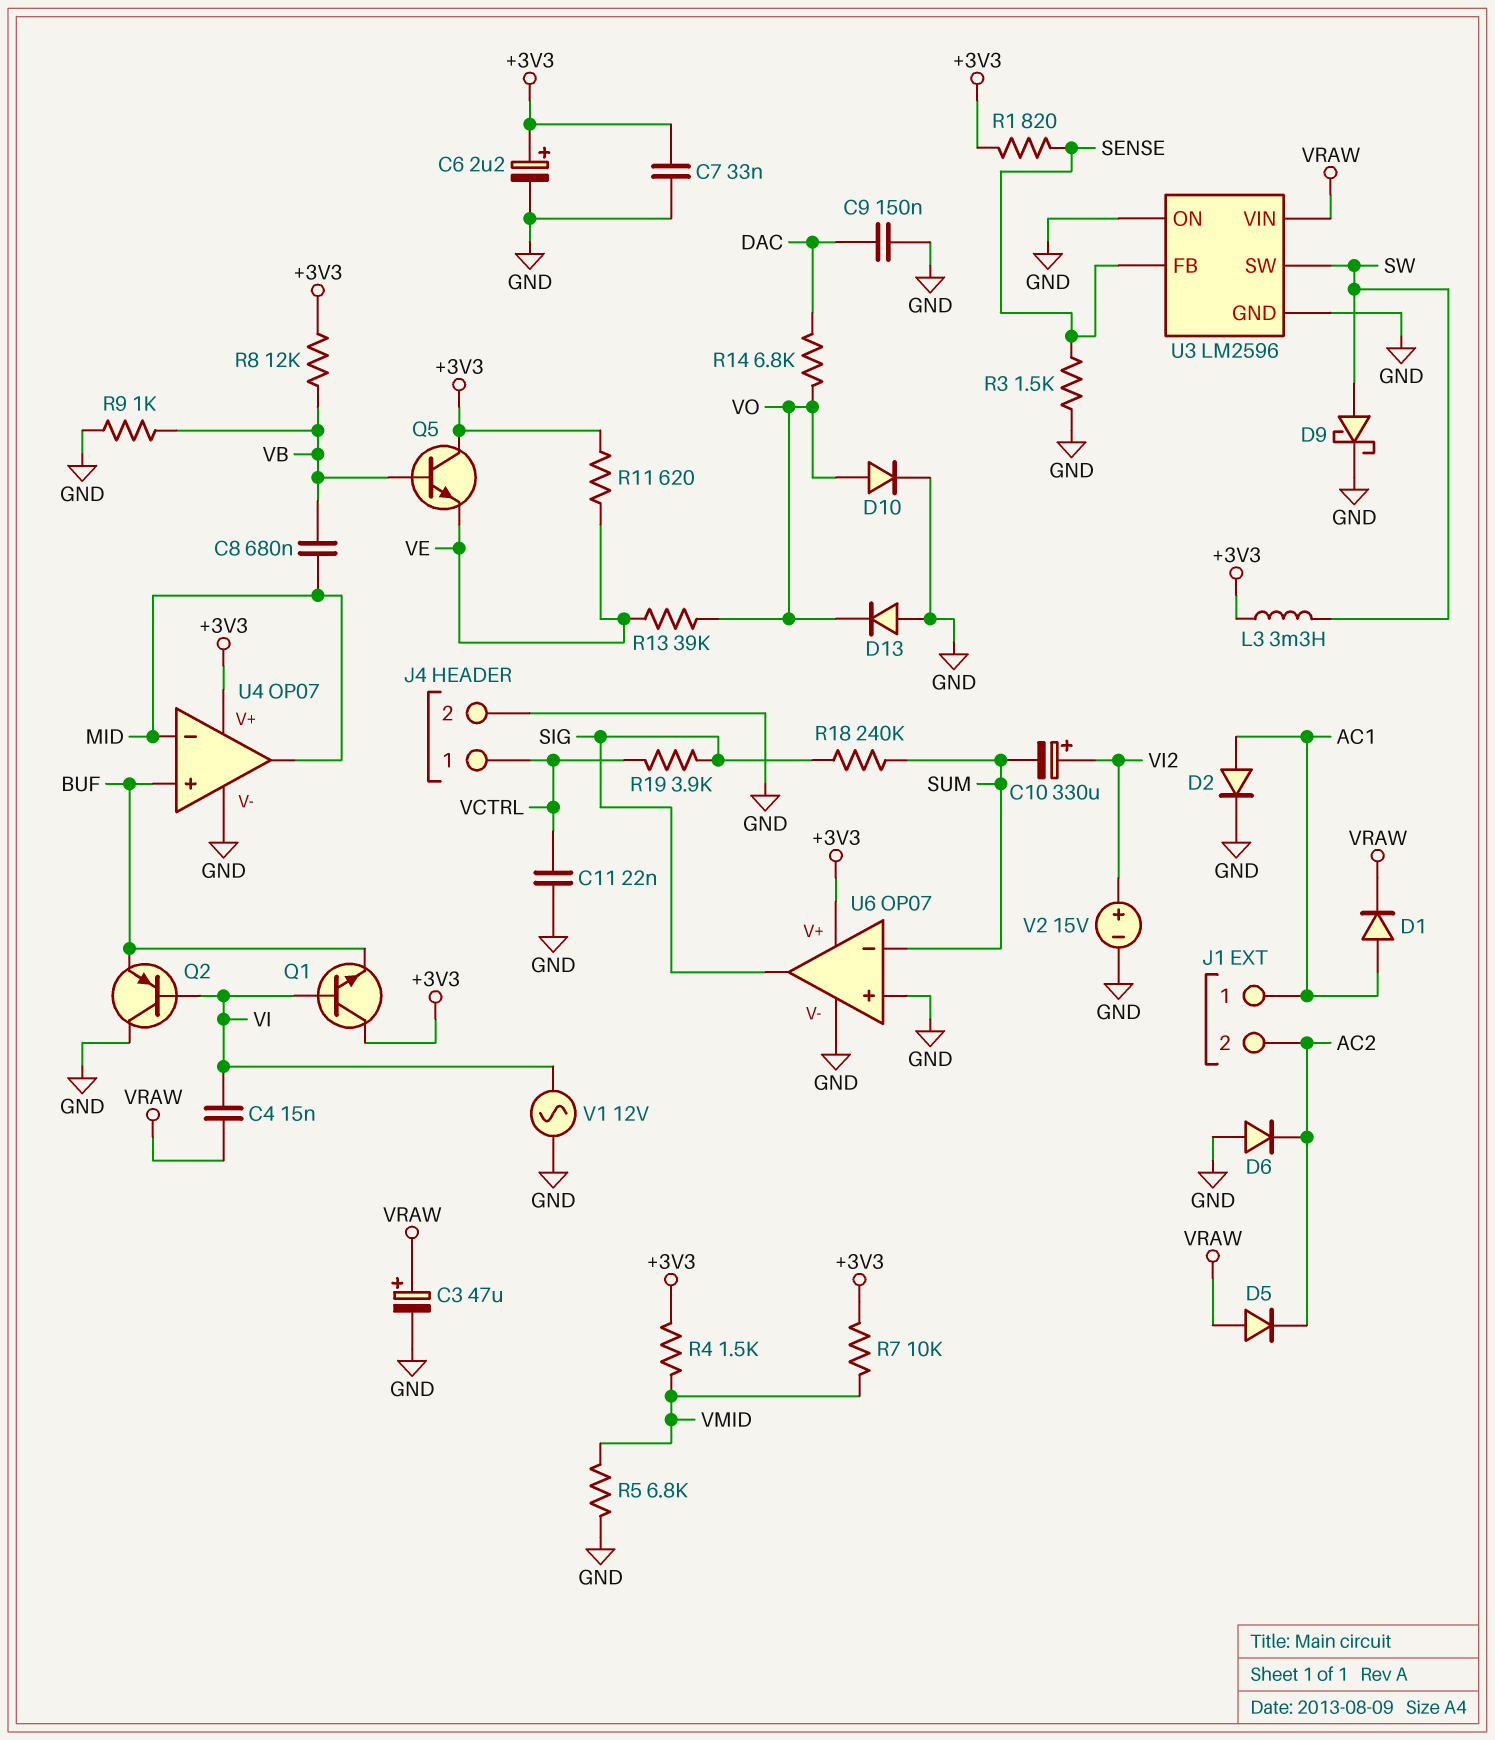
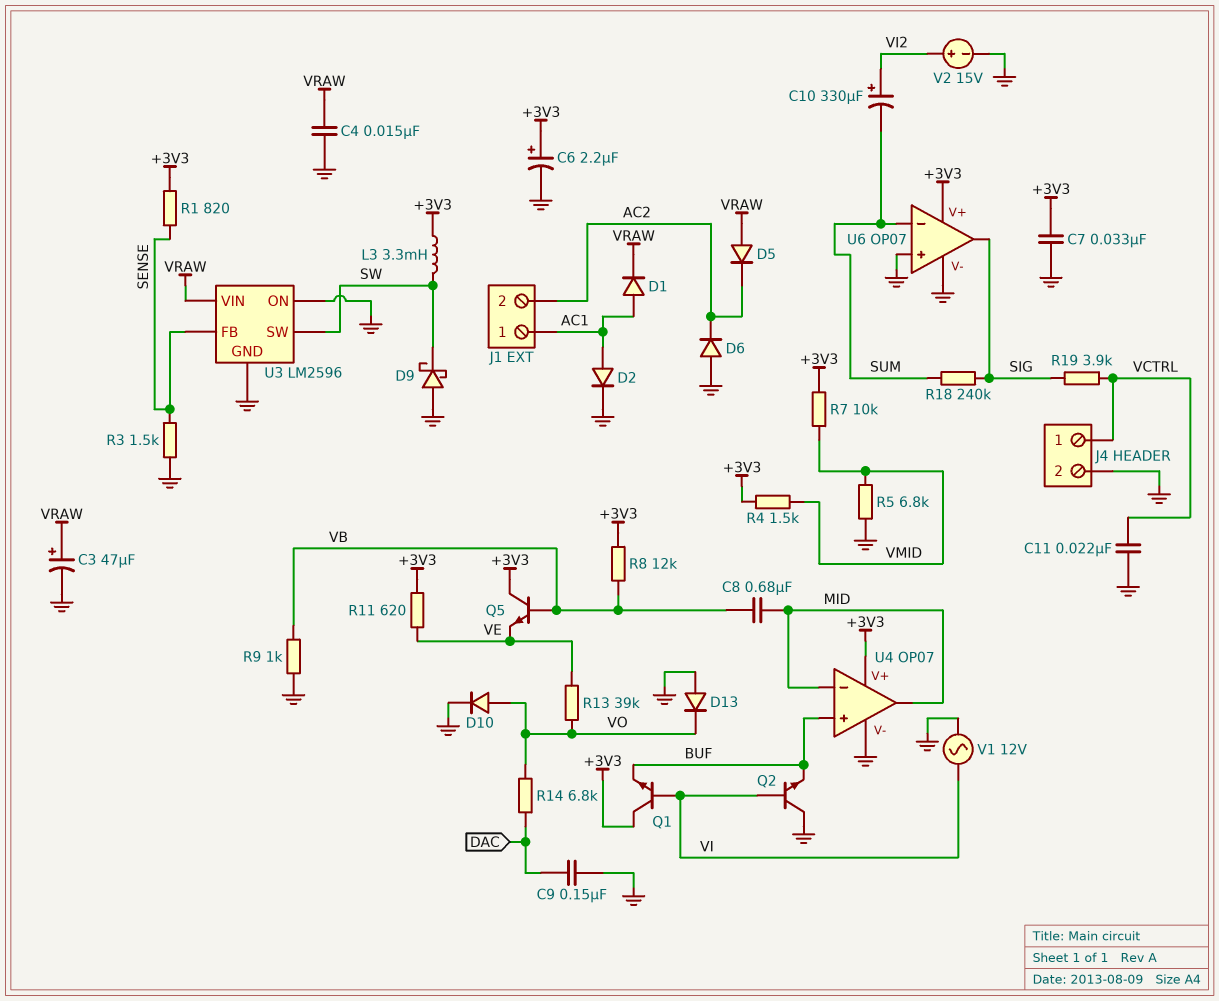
C4: 15nF (VI, VRAW) -> 15nF (GND, VRAW)
D9: schottky (A SW, K GND) -> schottky (A GND, K SW)
Q2: PNP (B VI, C GND, E BUF) -> NPN (B VI, C GND, E BUF)

